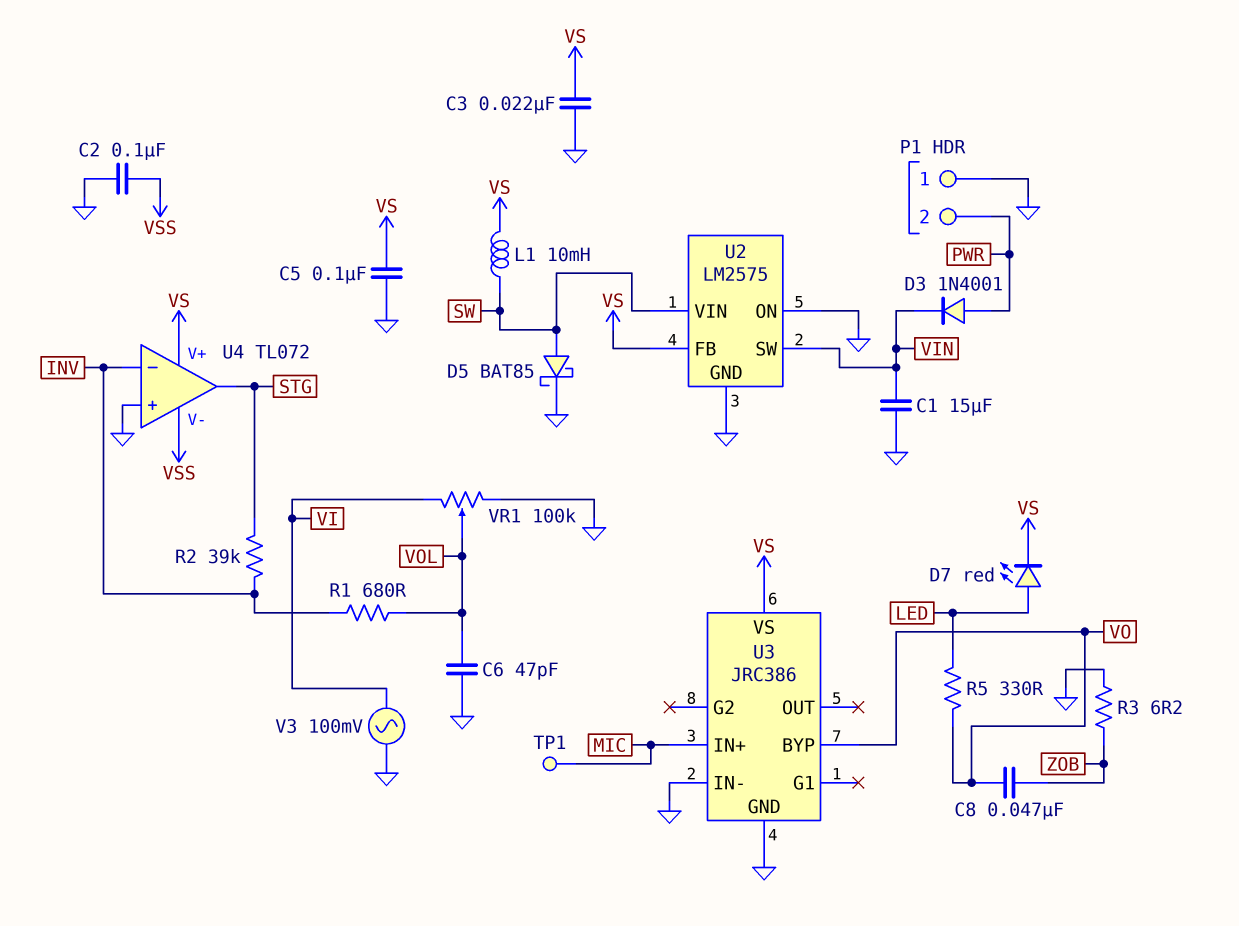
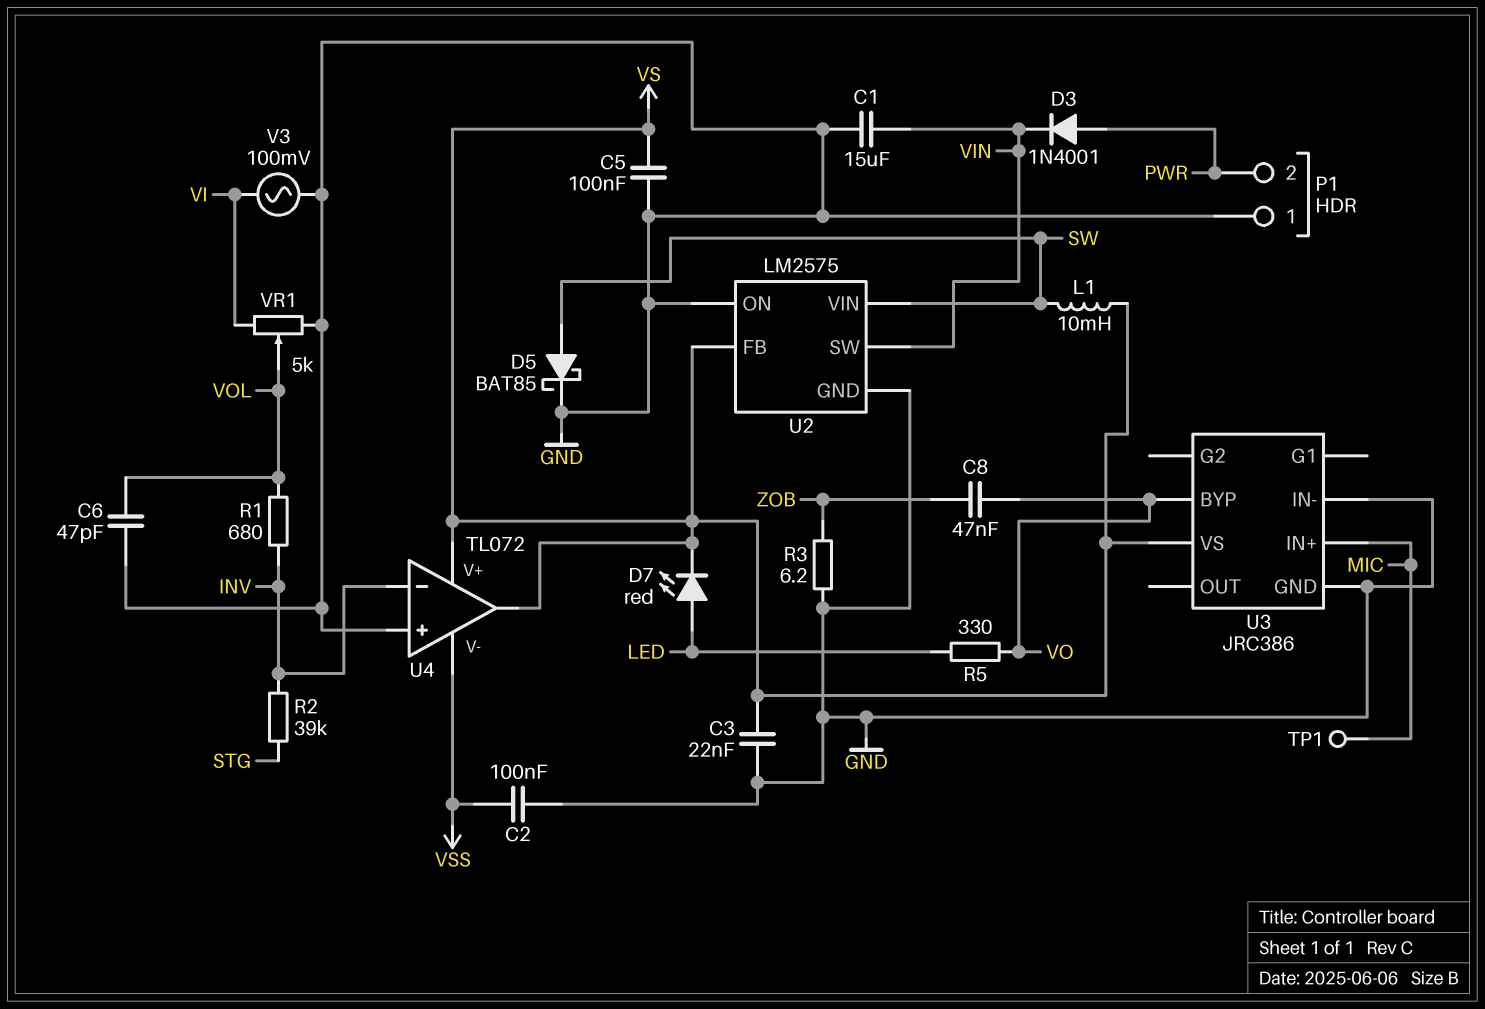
U4 pin out: STG -> VS
VR1: 100k (GND, VI, wiper VOL) -> 5k (GND, VI, wiper VOL)

